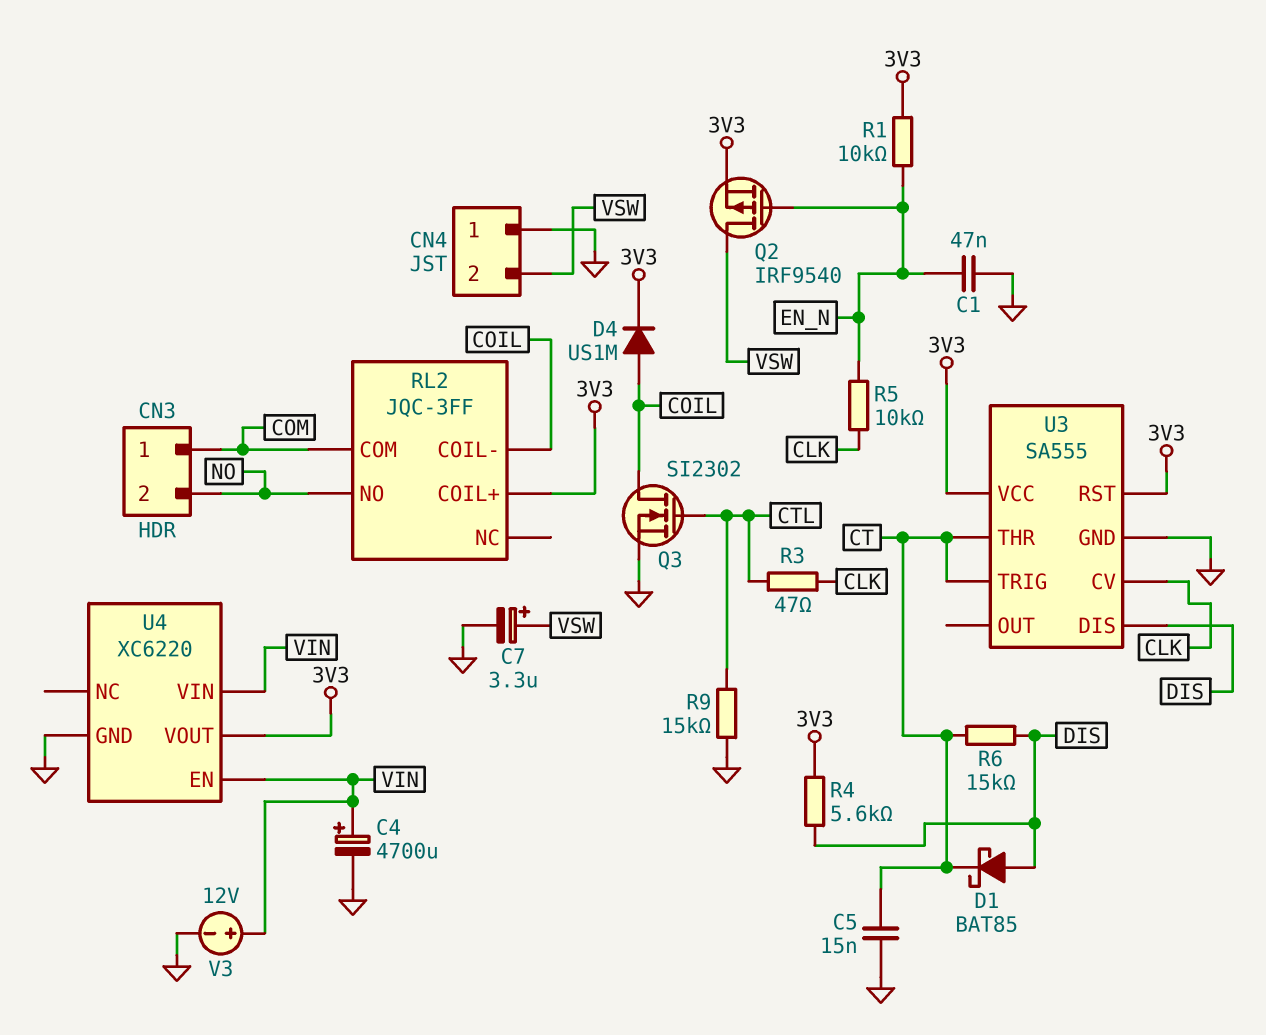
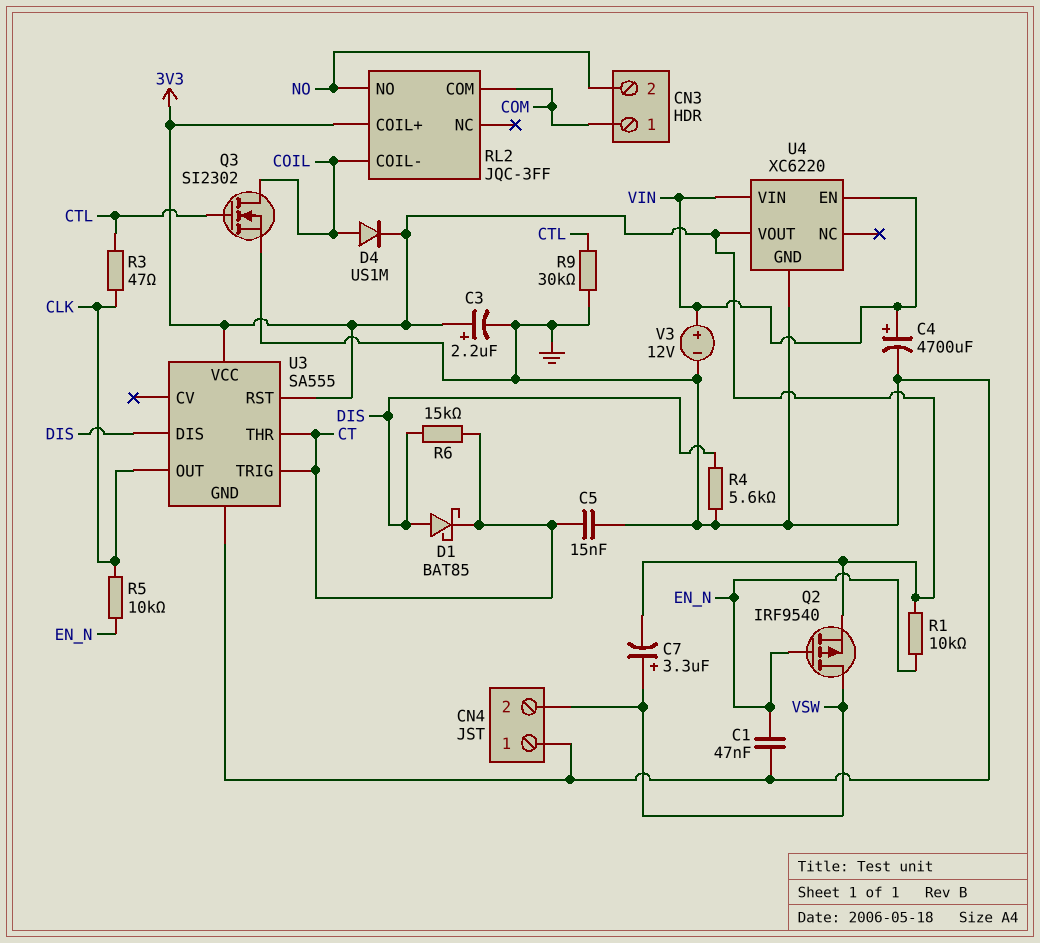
C3: none -> 2.2uF (plus 3V3, minus GND)
C7: 3.3uF (plus VSW, minus GND) -> 3.3uF (plus VSW, minus 3V3)
R4: 5.6k (3V3, DIS) -> 5.6k (DIS, GND)
R9: 15k (CTL, GND) -> 30k (CTL, GND)
U3 pin CV: CLK -> none
U3 pin OUT: none -> CLK

